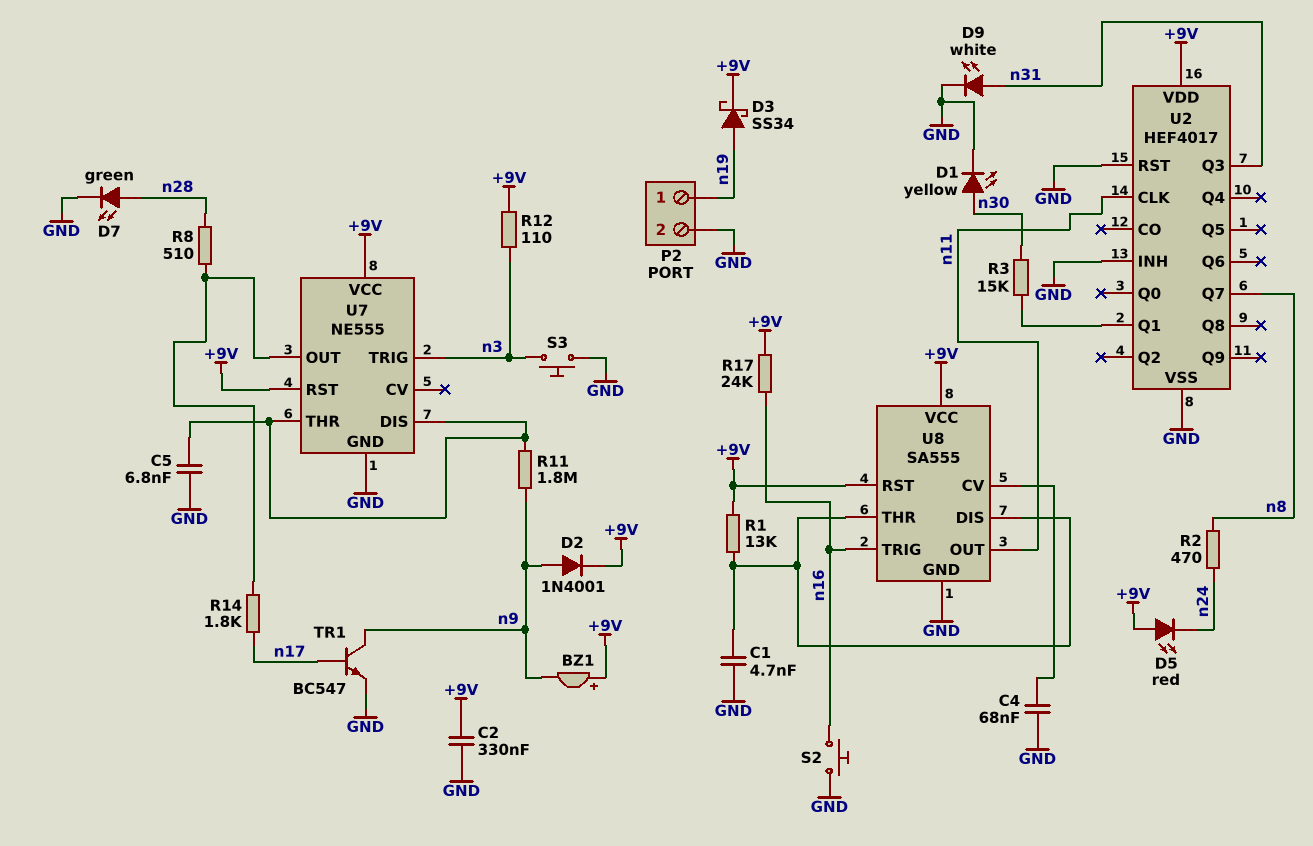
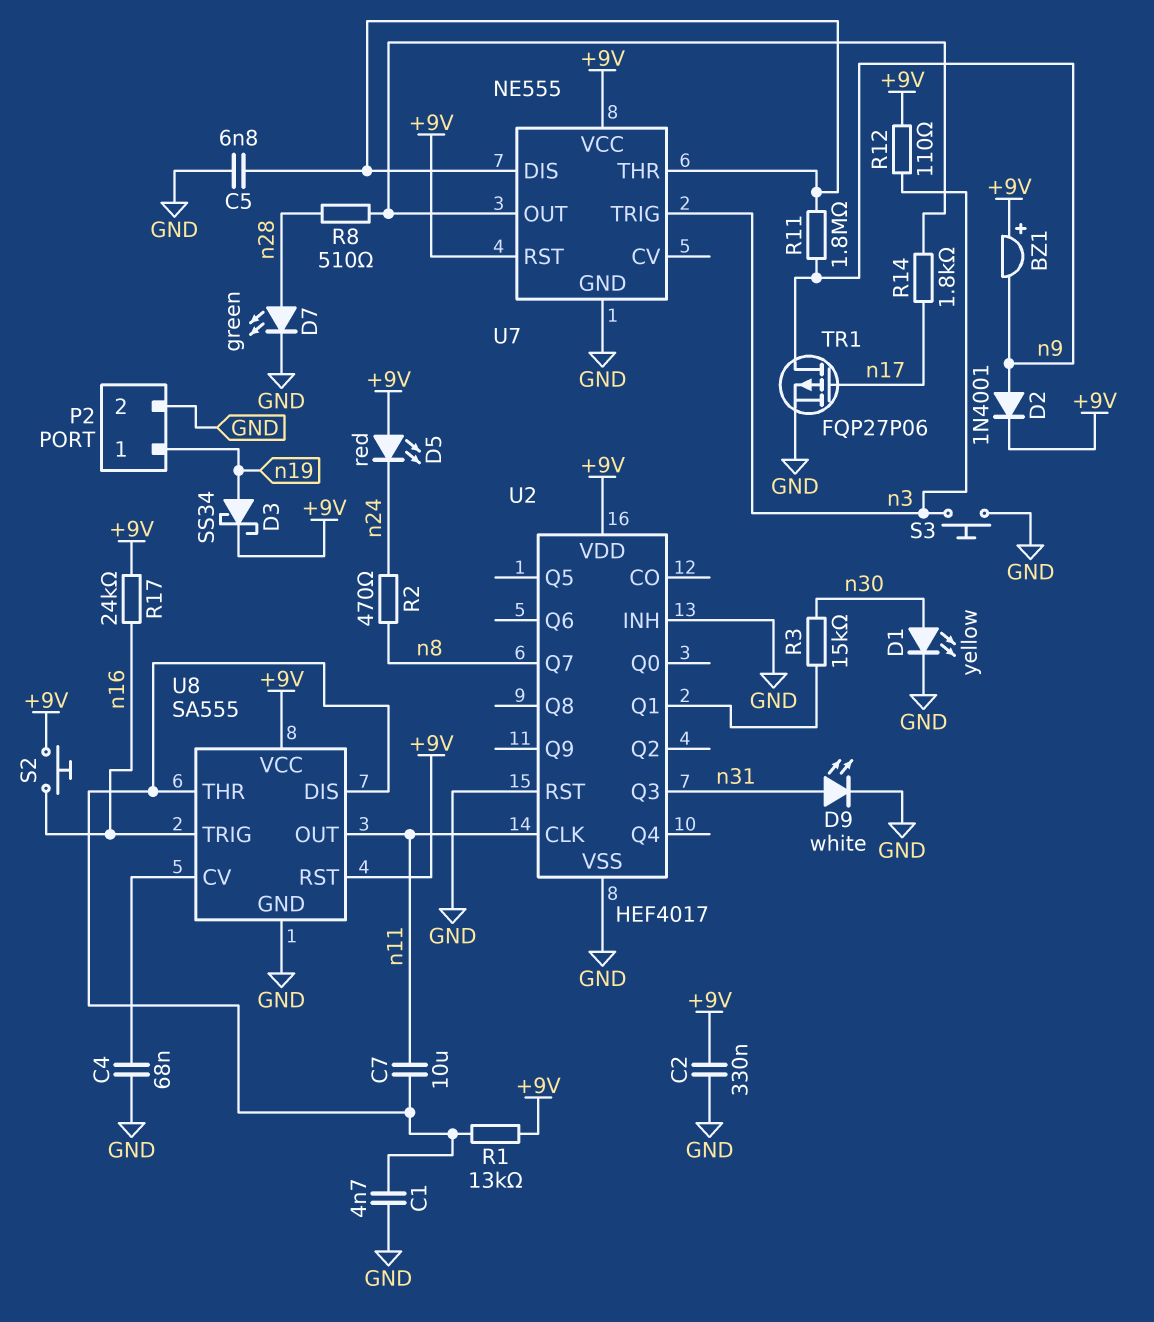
C7: none -> 10uF (U8/DIS, n11)
S2: button (GND, n16) -> button (+9V, n16)
TR1: NPN BC547 (B n17, C n9, E GND) -> PMOS FQP27P06 (G n17, D n9, S GND)

